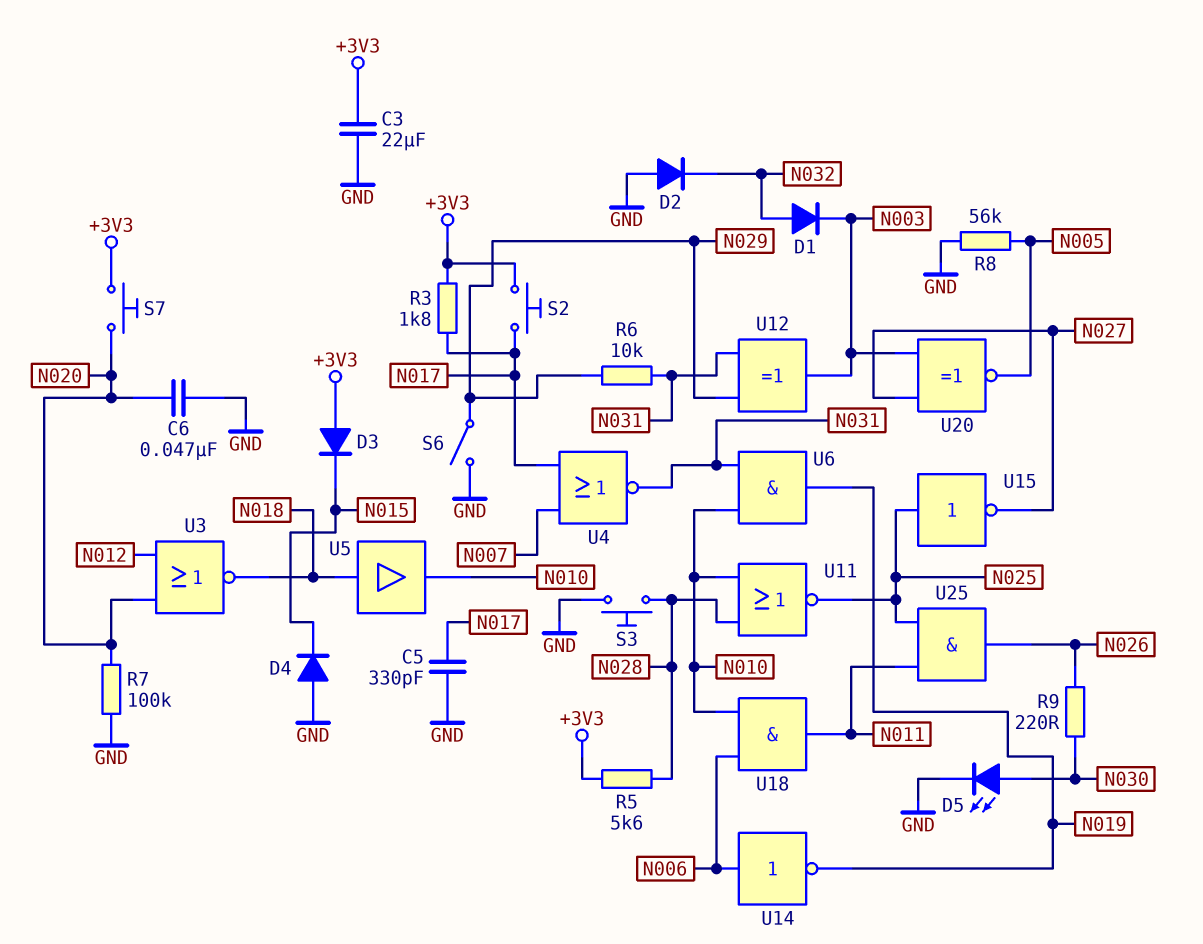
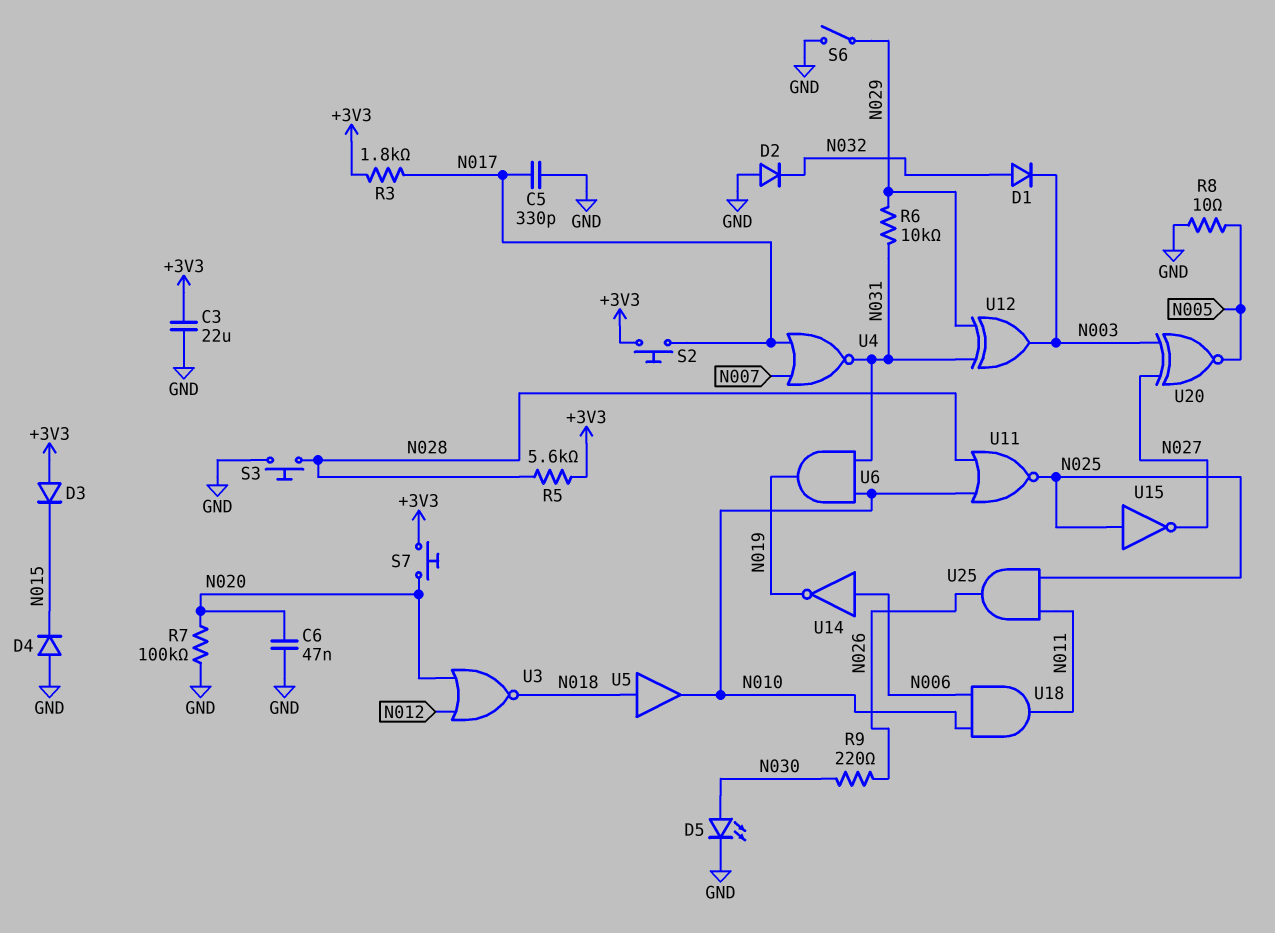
R8: 56k (GND, N005) -> 10 (GND, N005)

